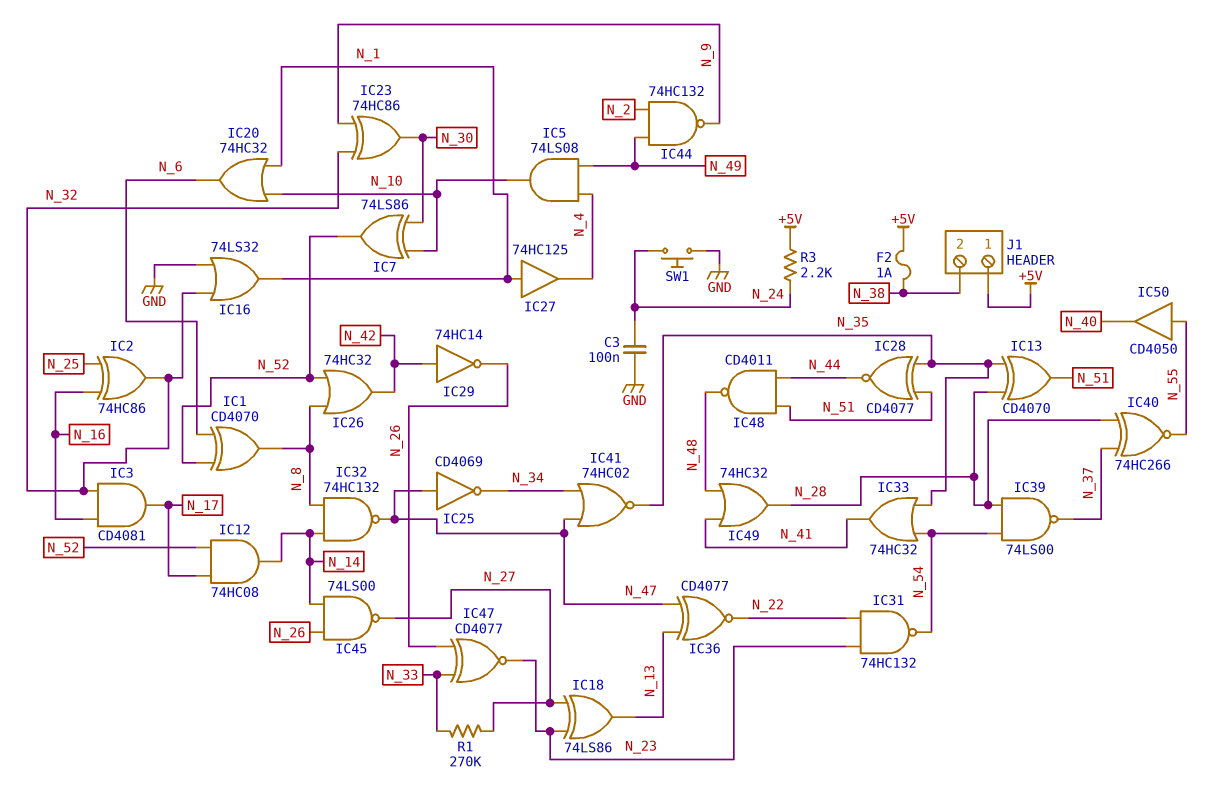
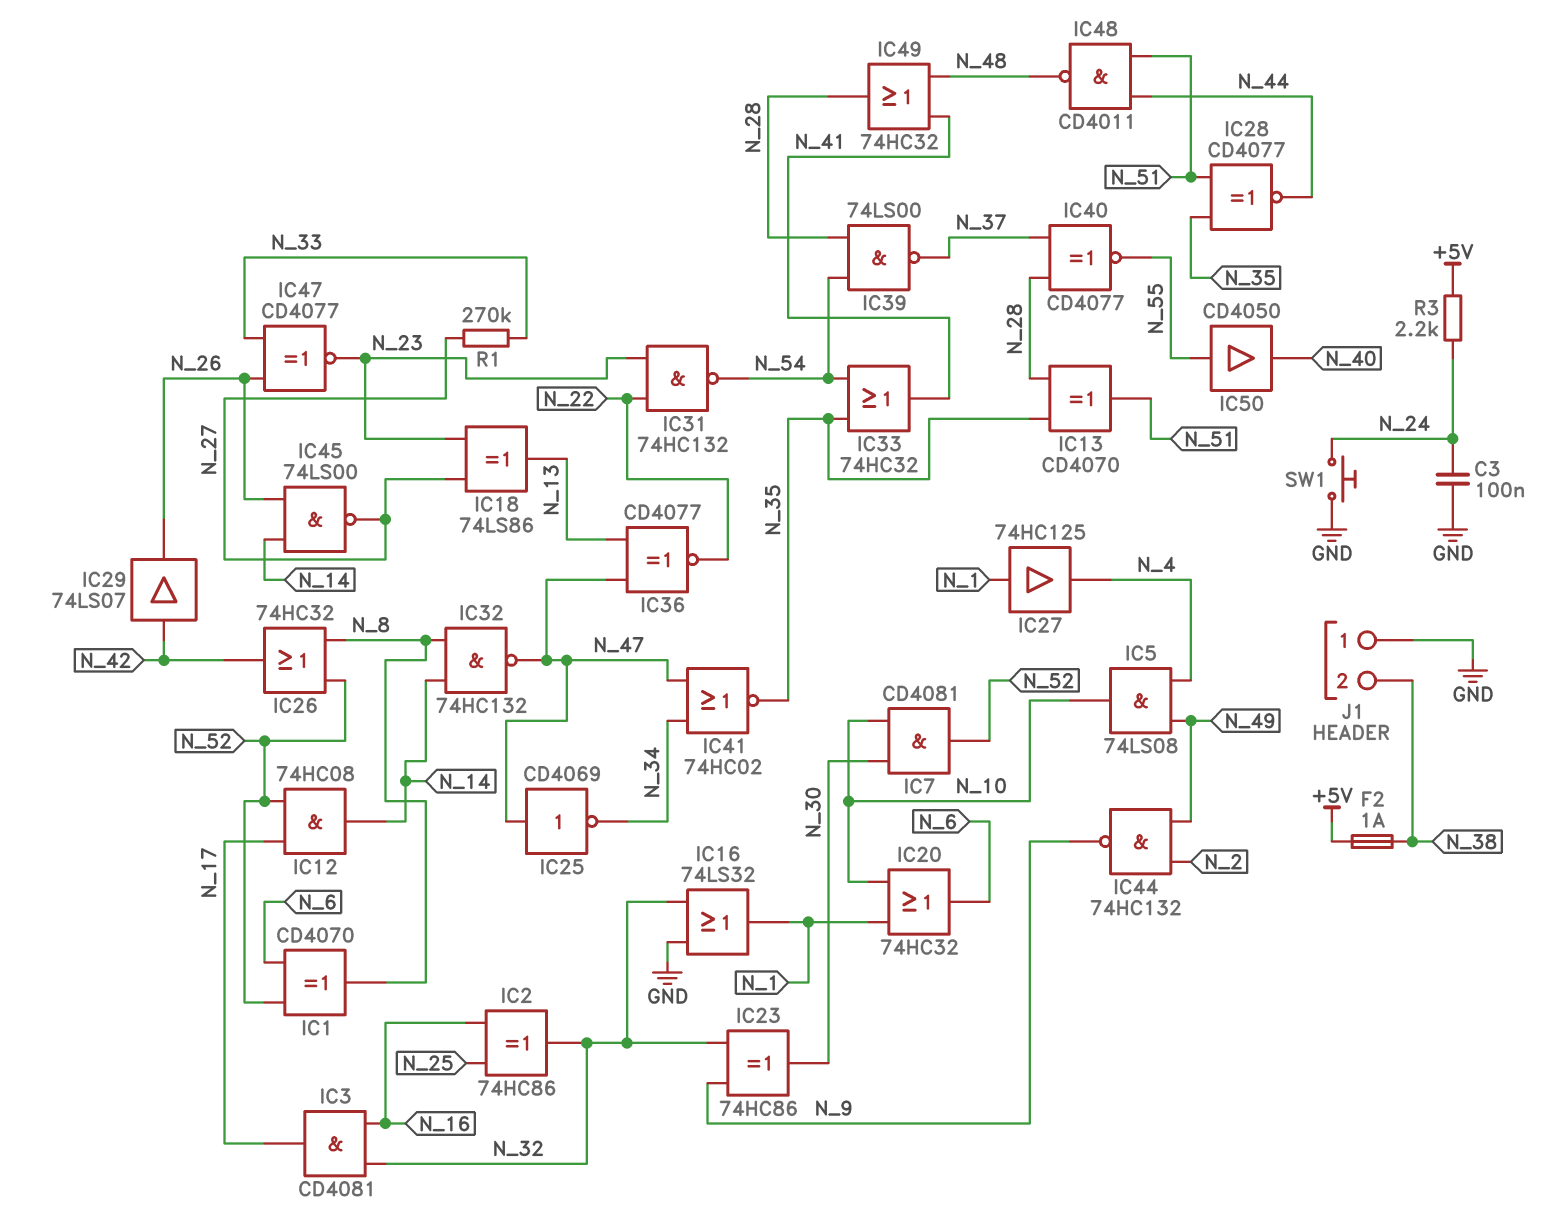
IC7: XOR 74LS86 (in N_10, in N_30, out N_52) -> AND CD4081 (in N_10, in N_30, out N_52)
IC29: NOT 74HC14 (in N_42, out N_26) -> buffer 74LS07 (in N_42, out N_26)
IC40: XNOR 74HC266 (in N_28, in N_37, out N_55) -> XNOR CD4077 (in N_28, in N_37, out N_55)
J1 pin 1: +5V -> GND

